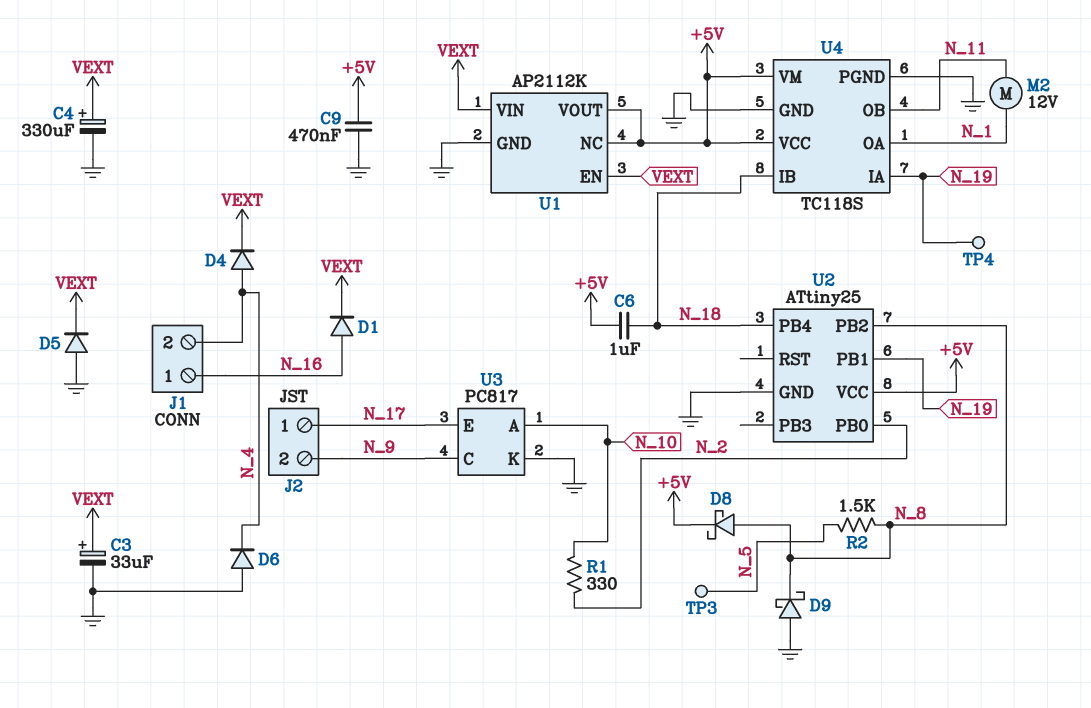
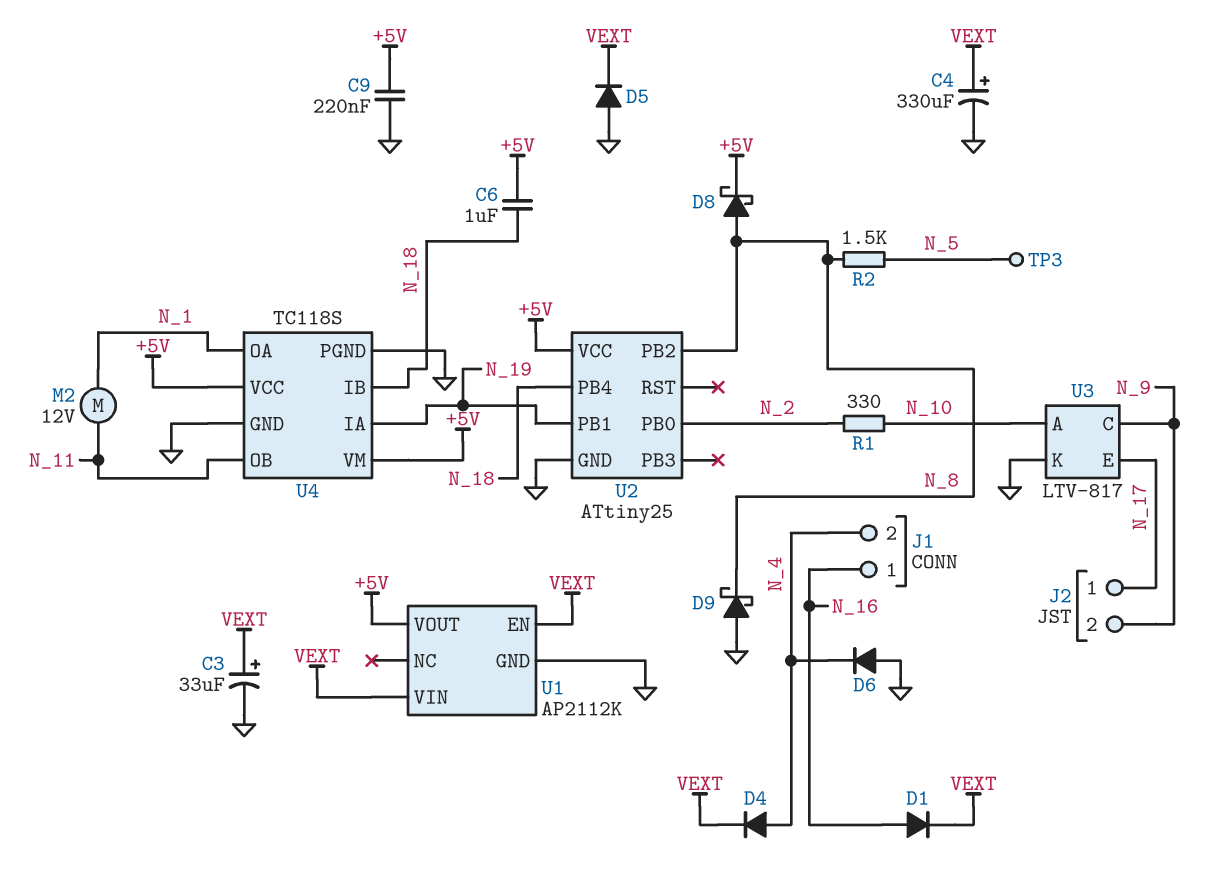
C9: 470nF (+5V, GND) -> 220nF (+5V, GND)
TP4: test point (N_19) -> none
U1 pin NC: +5V -> none
U3: PC817 -> LTV-817

